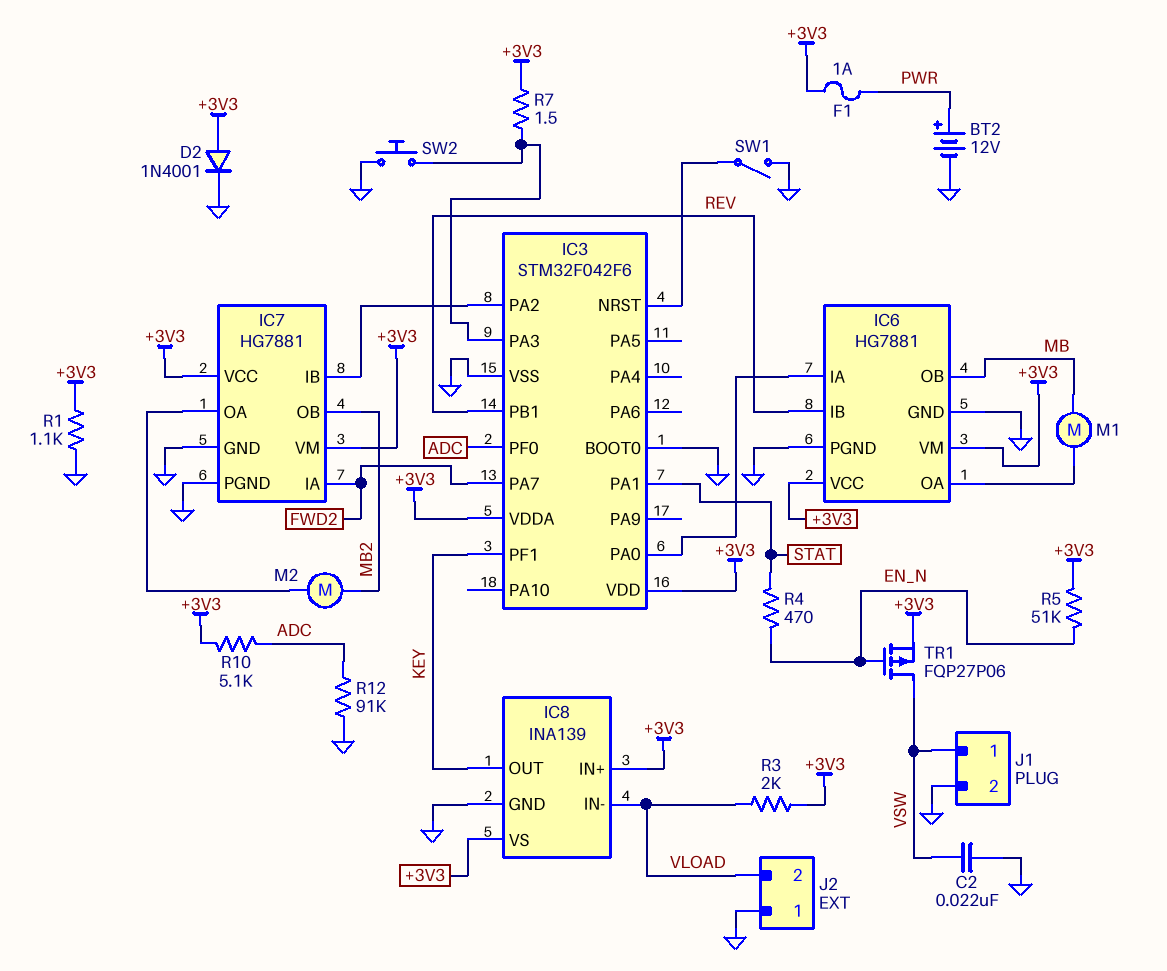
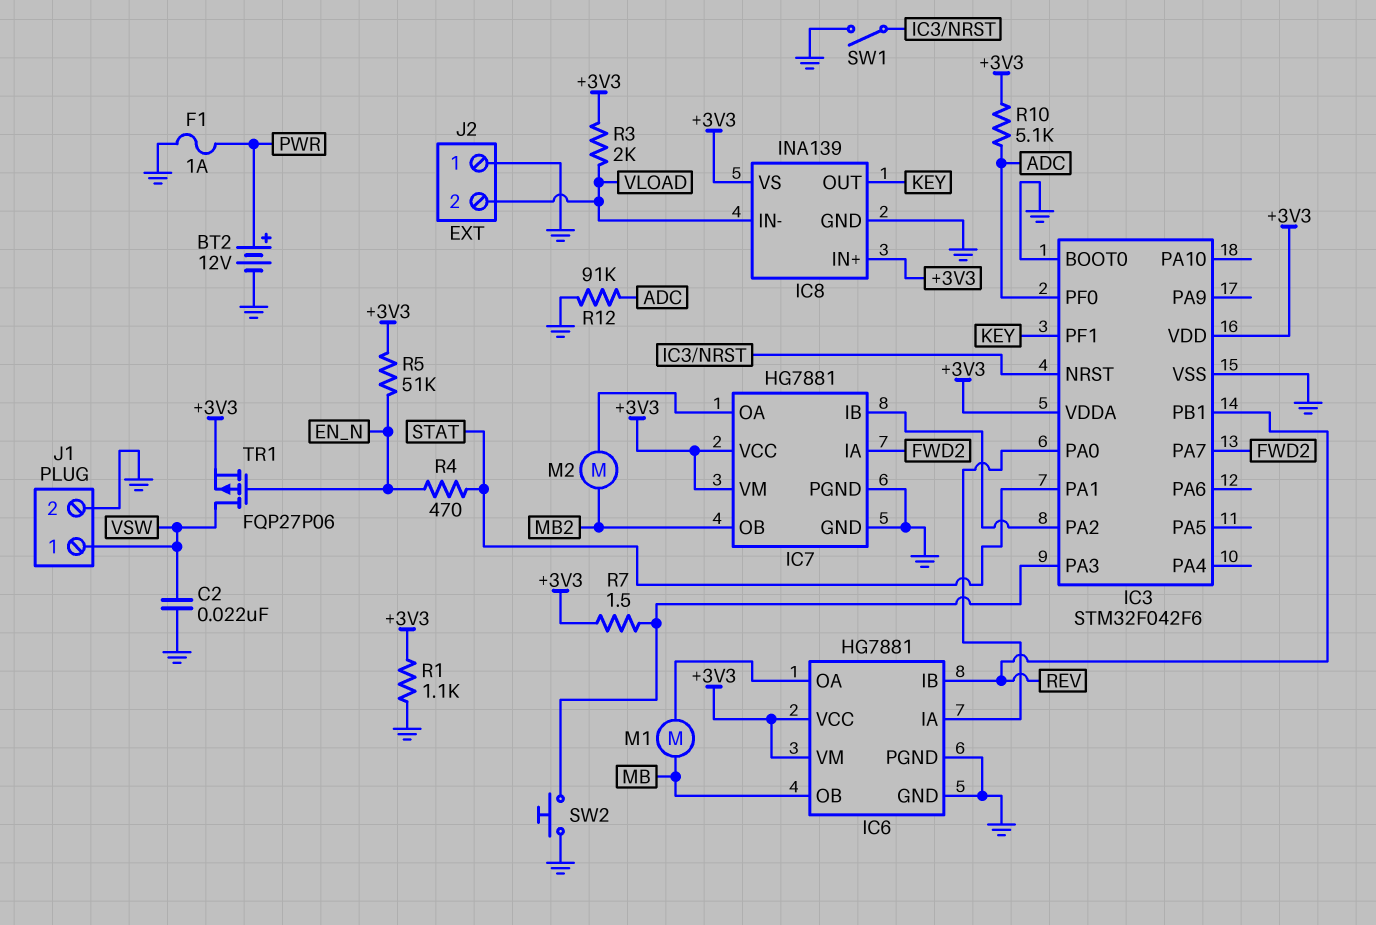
D2: diode 1N4001 (A +3V3, K GND) -> none
F1: 1A (+3V3, PWR) -> 1A (GND, PWR)

